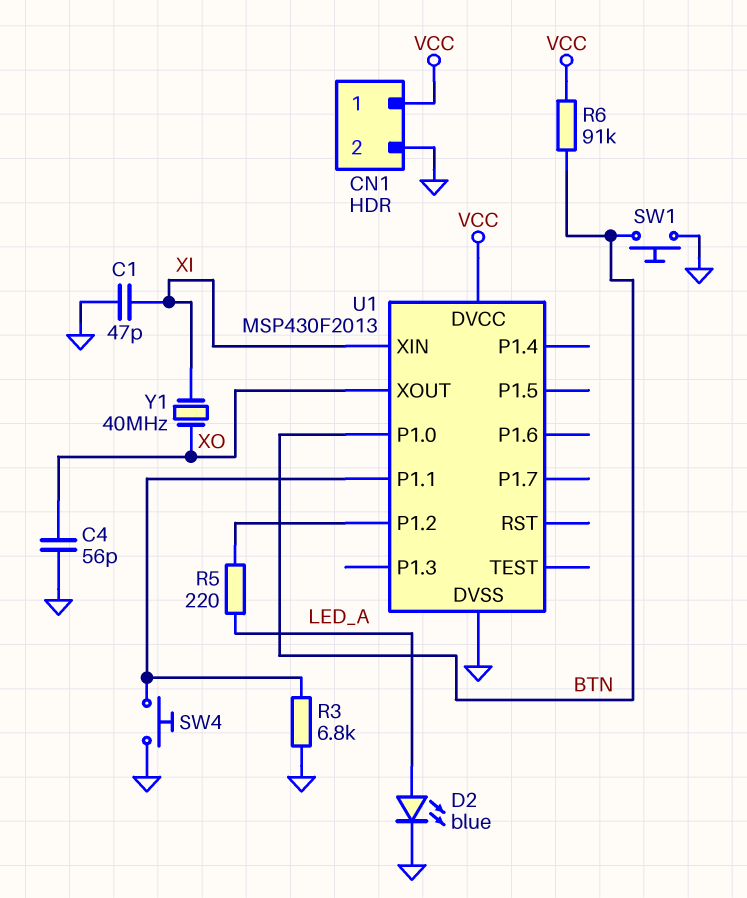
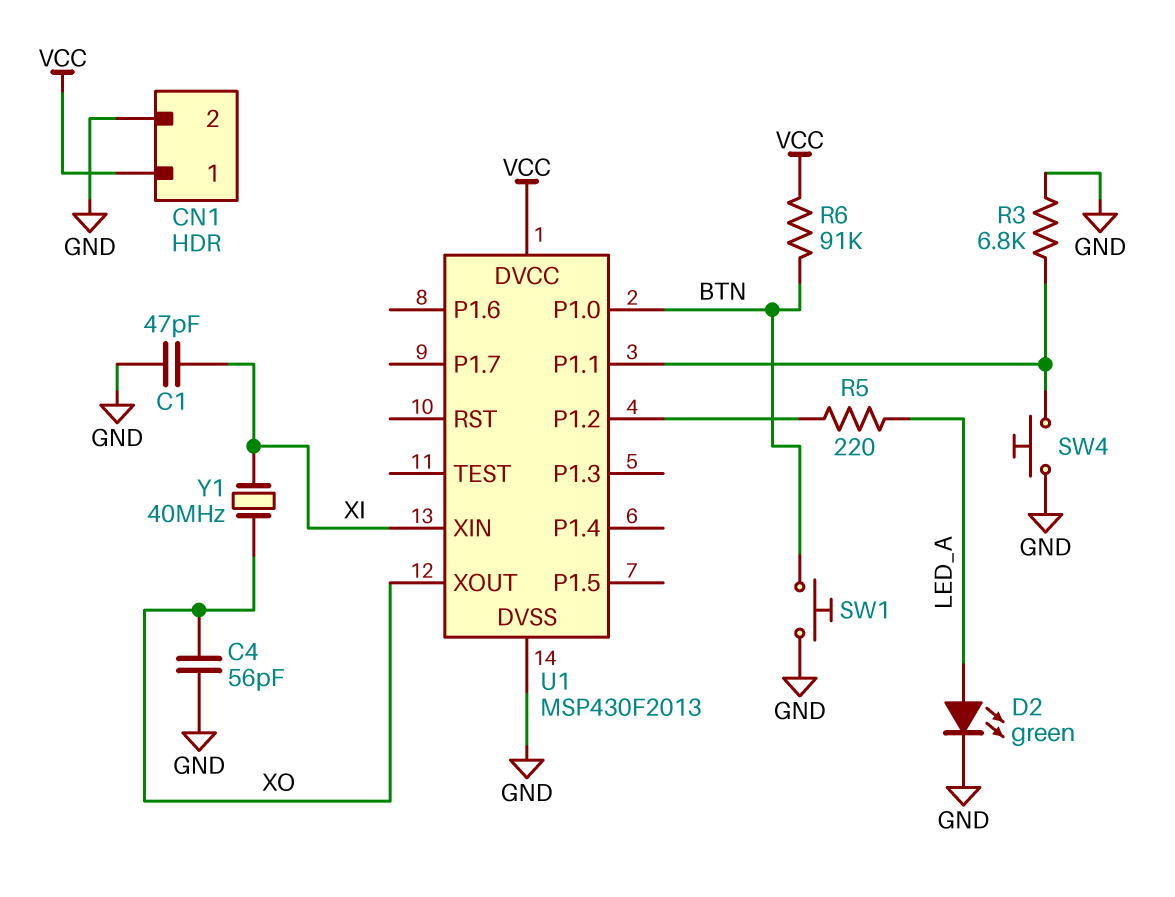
D2: LED blue (A LED_A, K GND) -> LED green (A LED_A, K GND)

